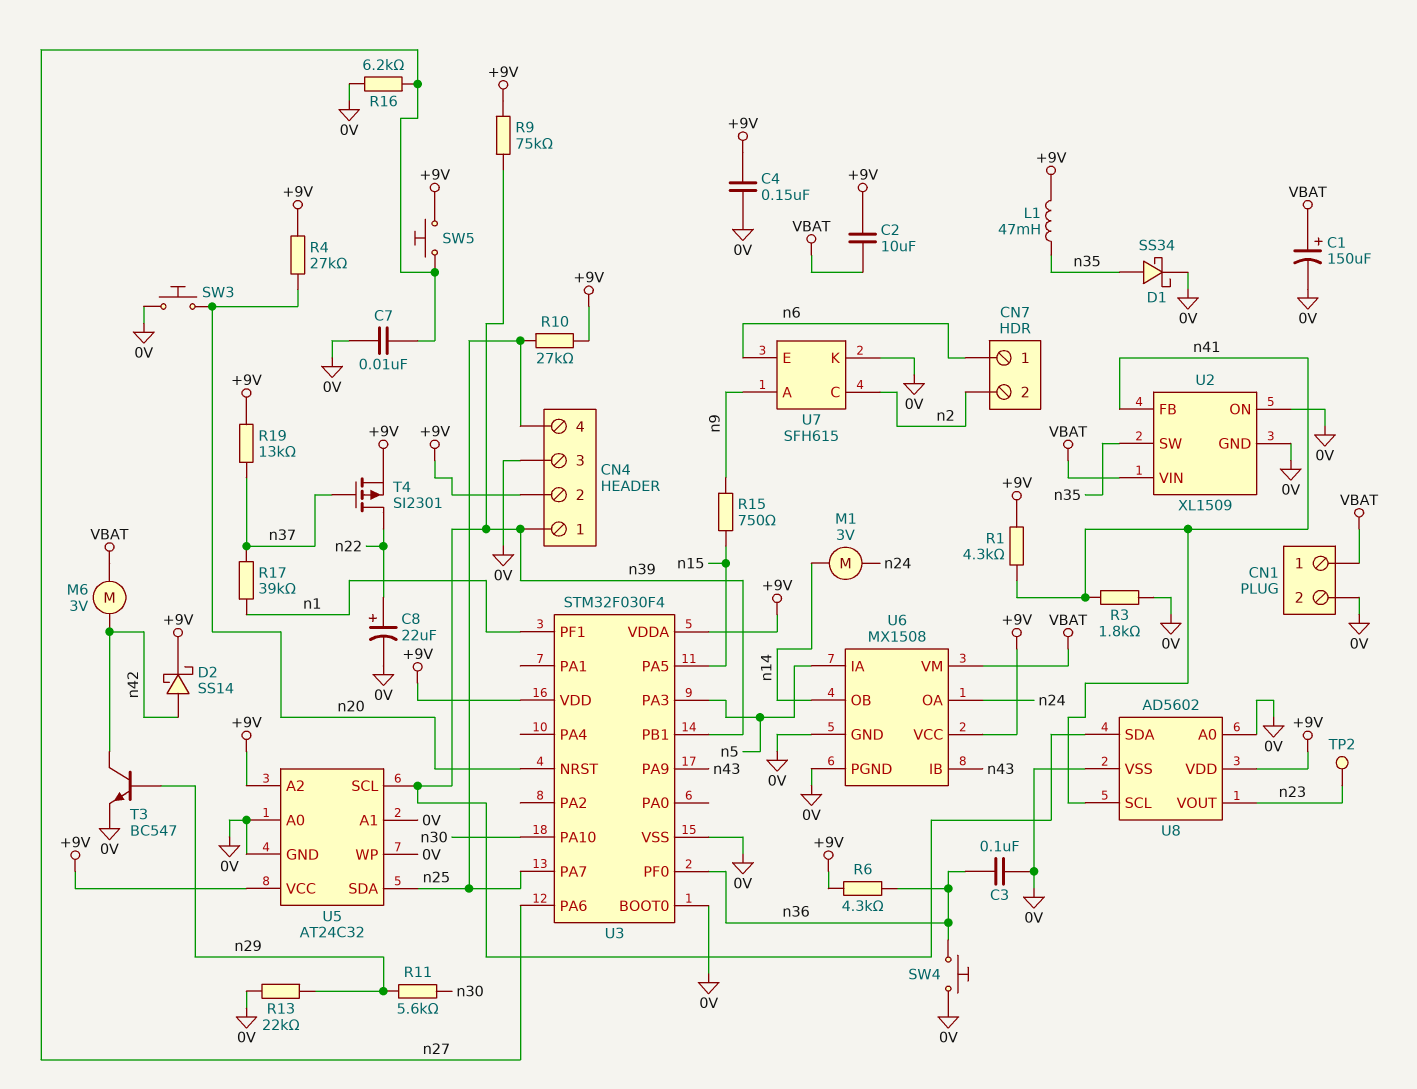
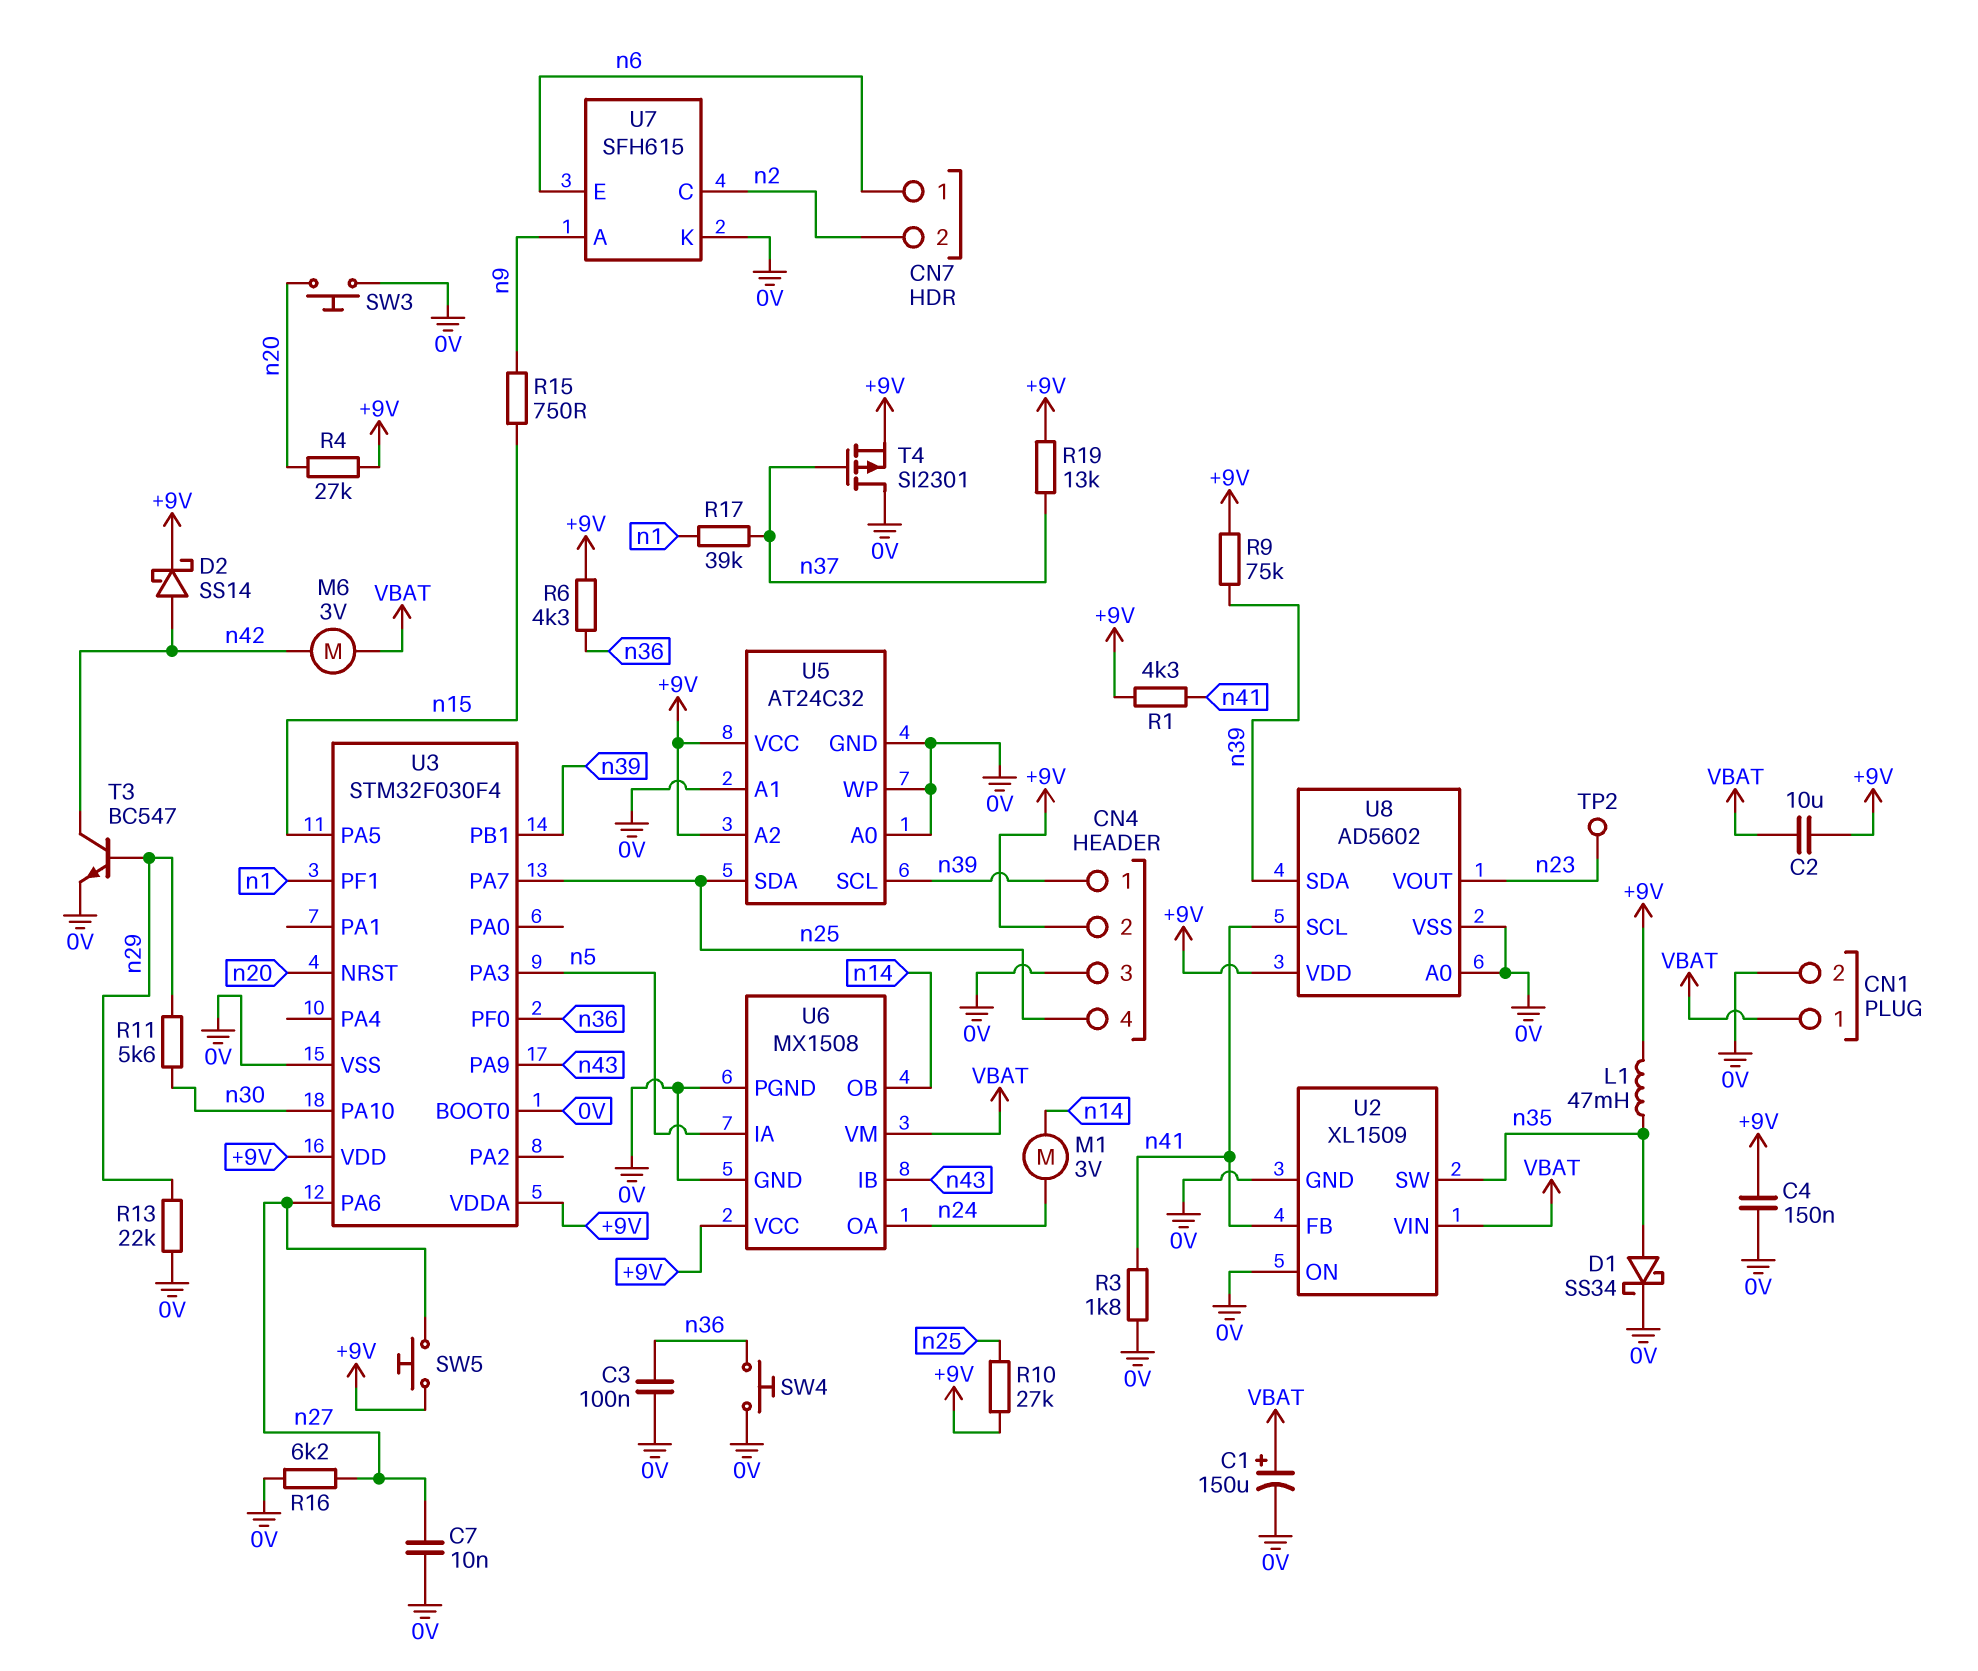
C8: 22uF (plus n22, minus 0V) -> none
T4: PMOS SI2301 (G n37, D n22, S +9V) -> PMOS SI2301 (G n37, D 0V, S +9V)

